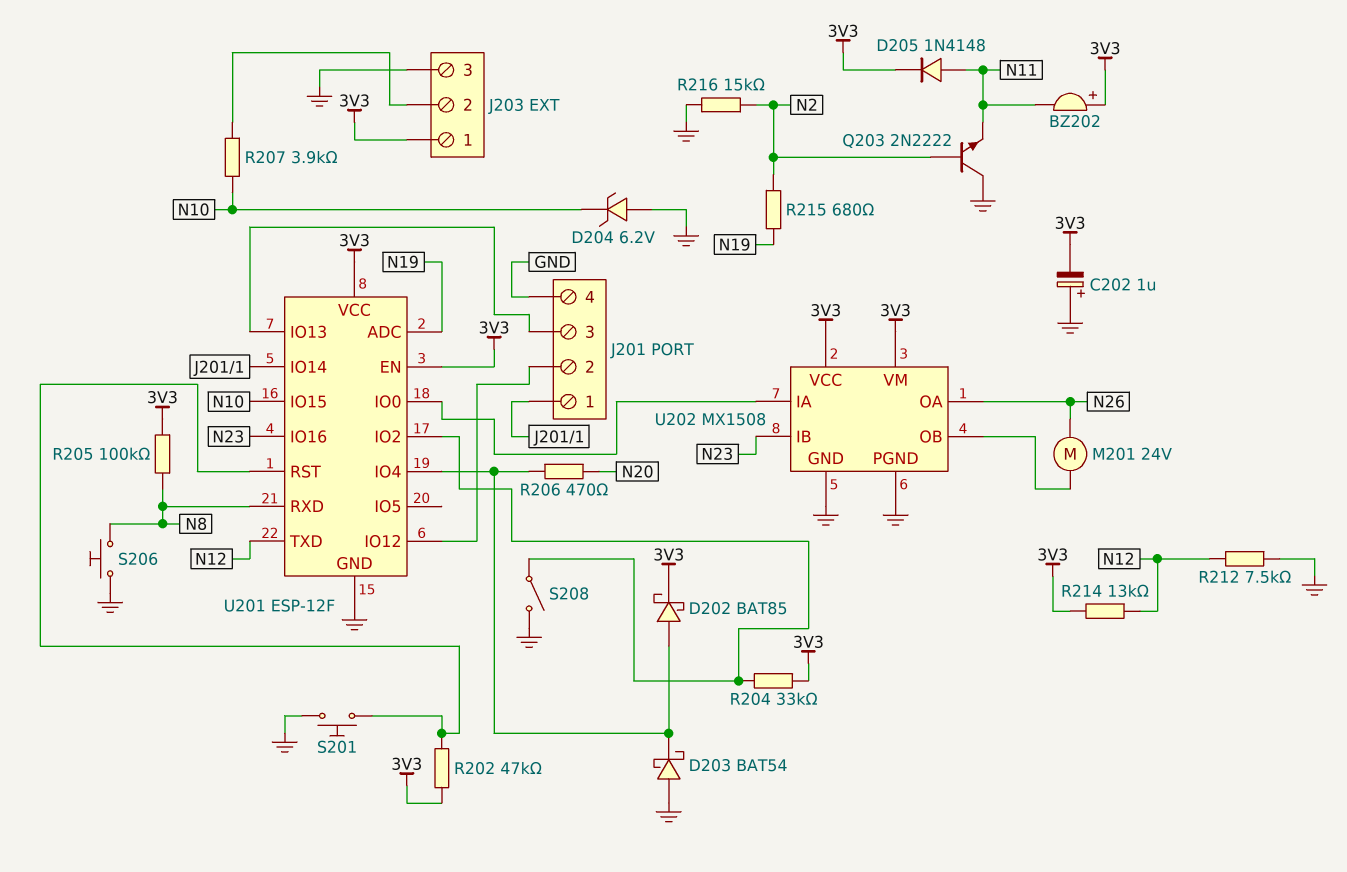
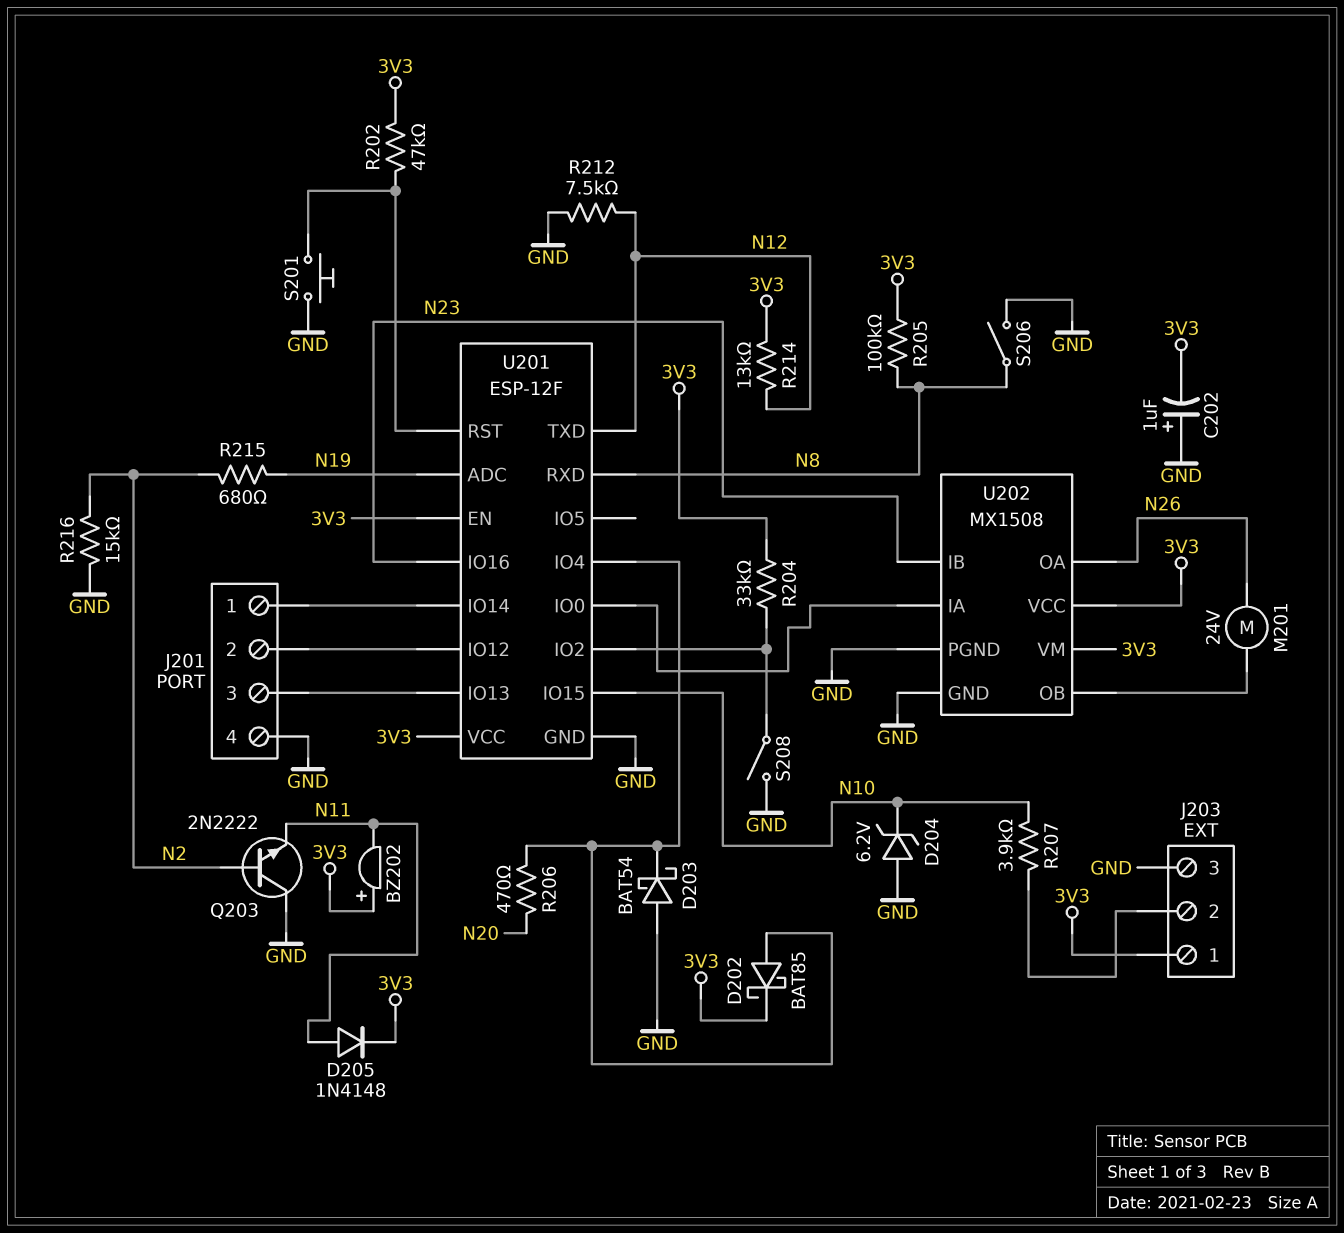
S206: button (GND, N8) -> switch (GND, N8)

